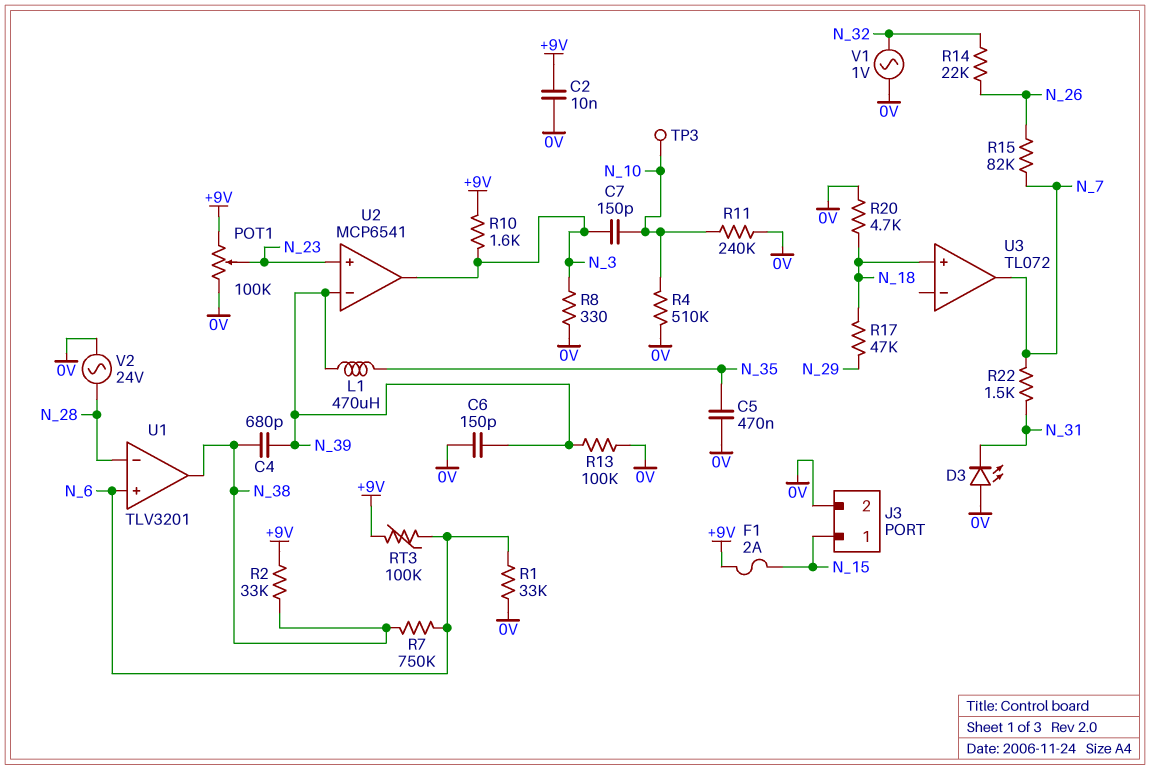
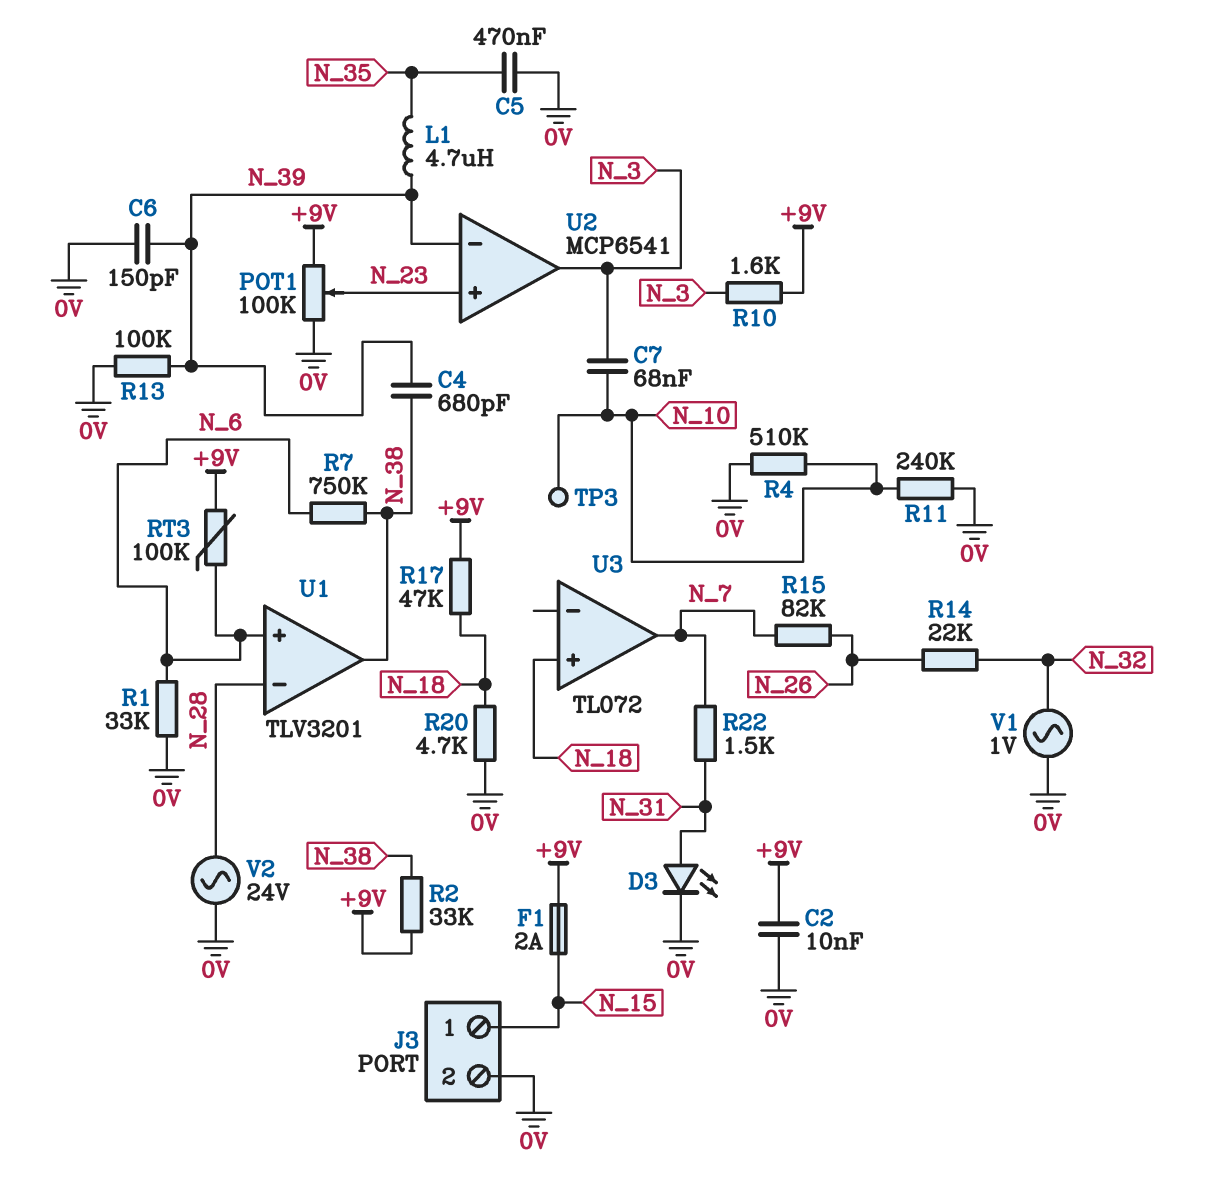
C7: 150pF (N_3, N_10) -> 68nF (N_3, N_10)
D3: LED (A 0V, K N_31) -> LED (A N_31, K 0V)
L1: 470uH (N_35, N_39) -> 4.7uH (N_35, N_39)
R8: 330 (0V, N_3) -> none
R17: 47k (N_18, N_29) -> 47k (+9V, N_18)

